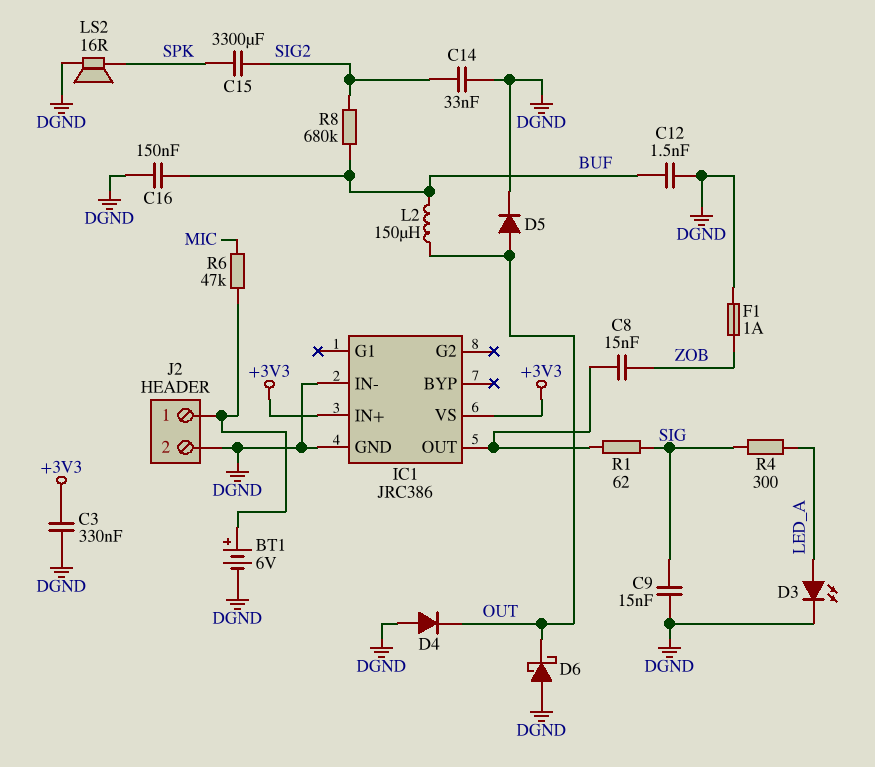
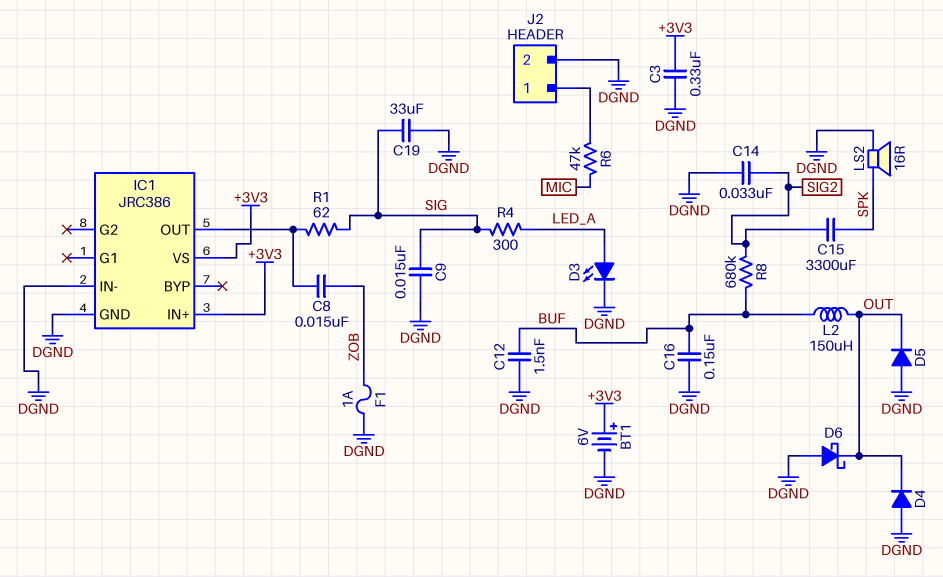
BT1: 6V (plus J2/1, minus DGND) -> 6V (plus +3V3, minus DGND)
C19: none -> 33uF (DGND, SIG)
D5: diode (A OUT, K DGND) -> diode (A DGND, K OUT)

